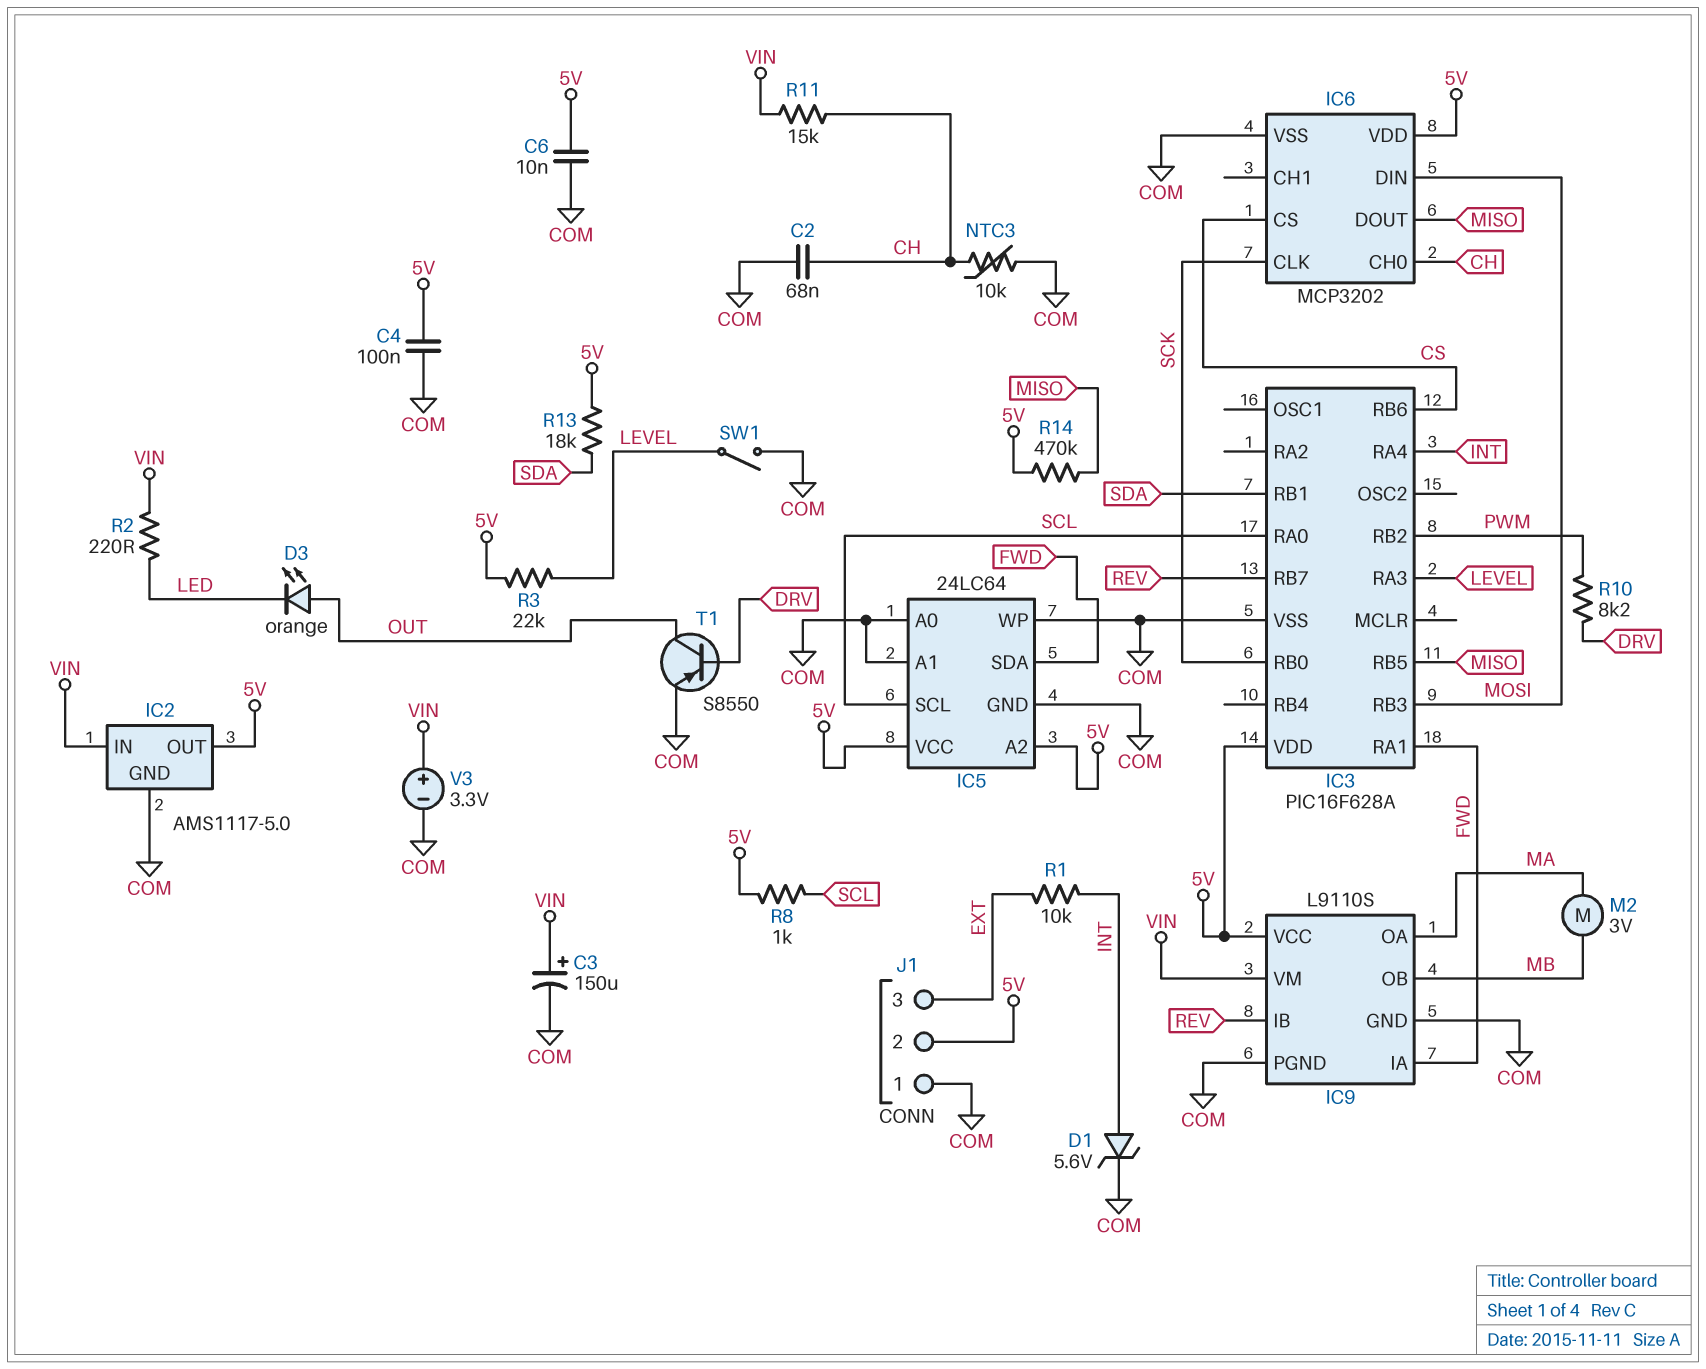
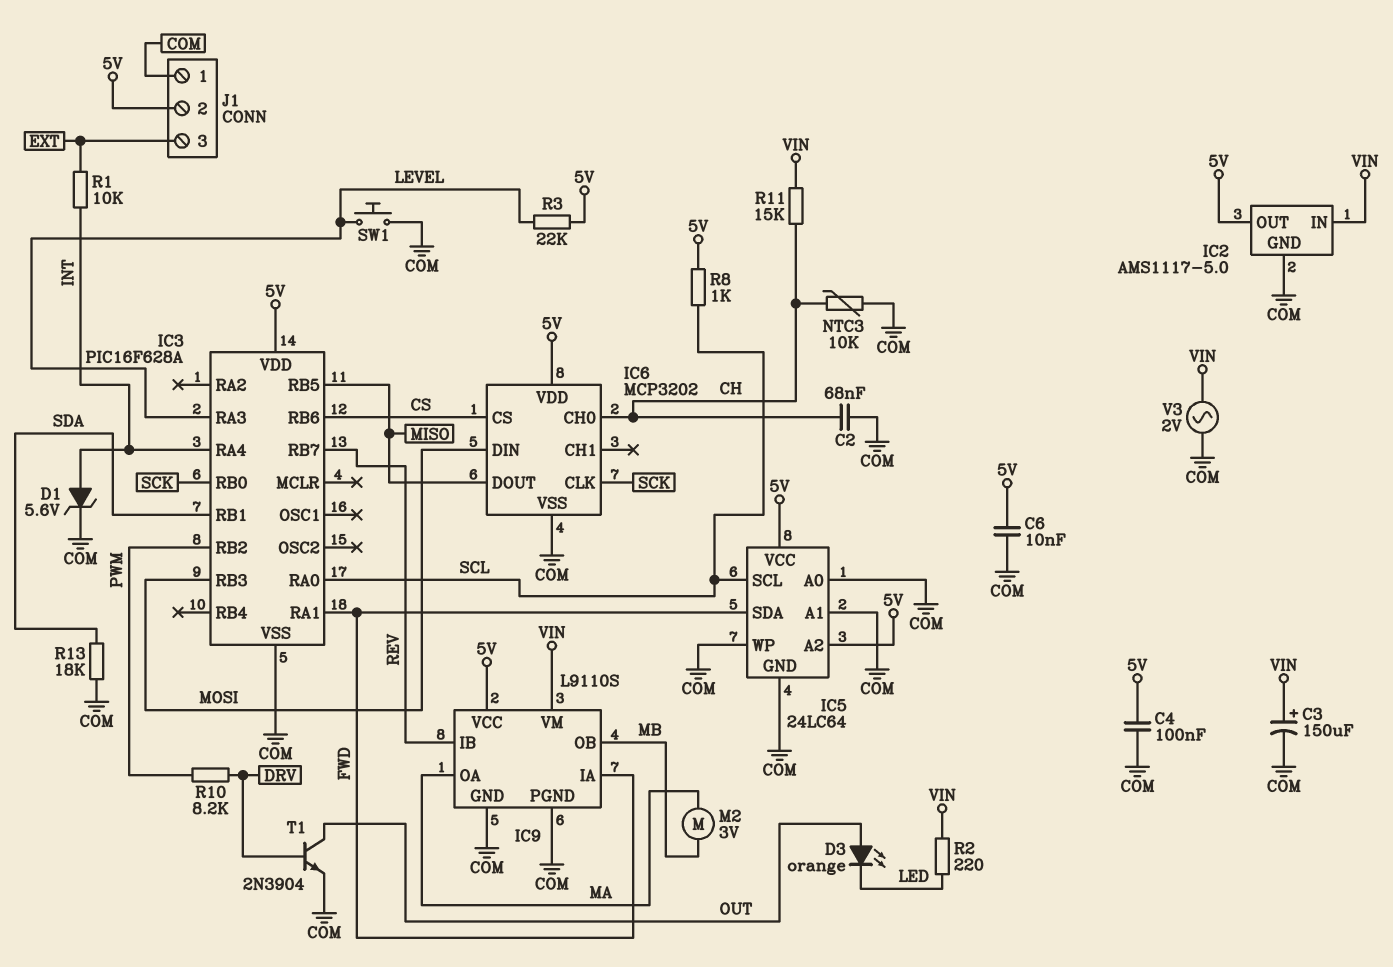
R13: 18k (5V, SDA) -> 18k (COM, SDA)
R14: 470k (5V, MISO) -> none
SW1: switch (COM, LEVEL) -> button (COM, LEVEL)
T1: PNP S8550 (B DRV, C OUT, E COM) -> NPN 2N3904 (B DRV, C OUT, E COM)
V3: 3.3V (plus VIN, minus COM) -> AC 2V (COM, VIN)

